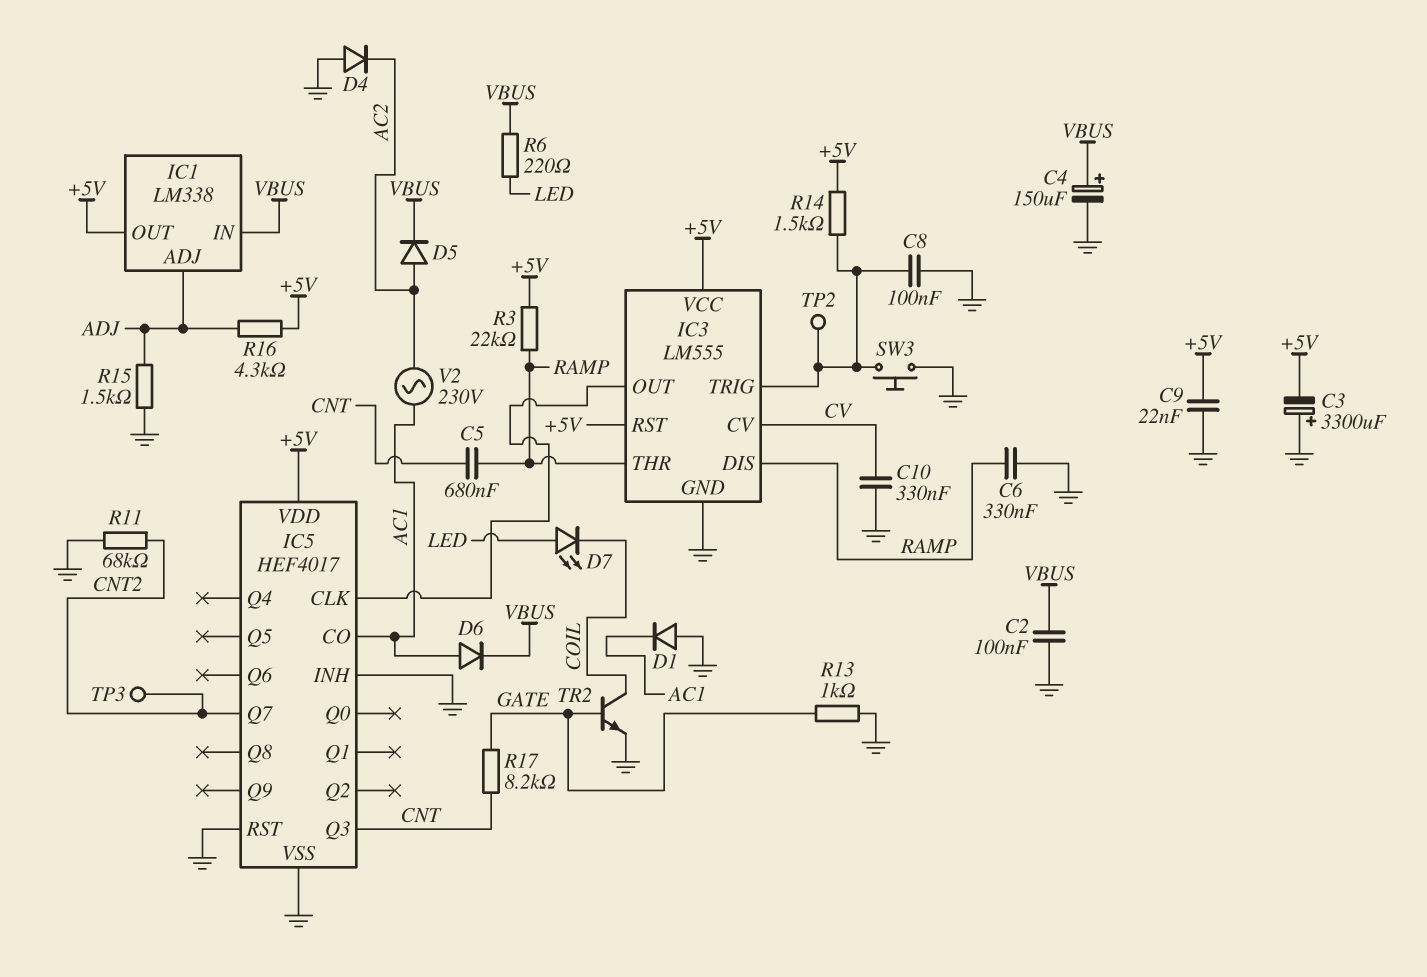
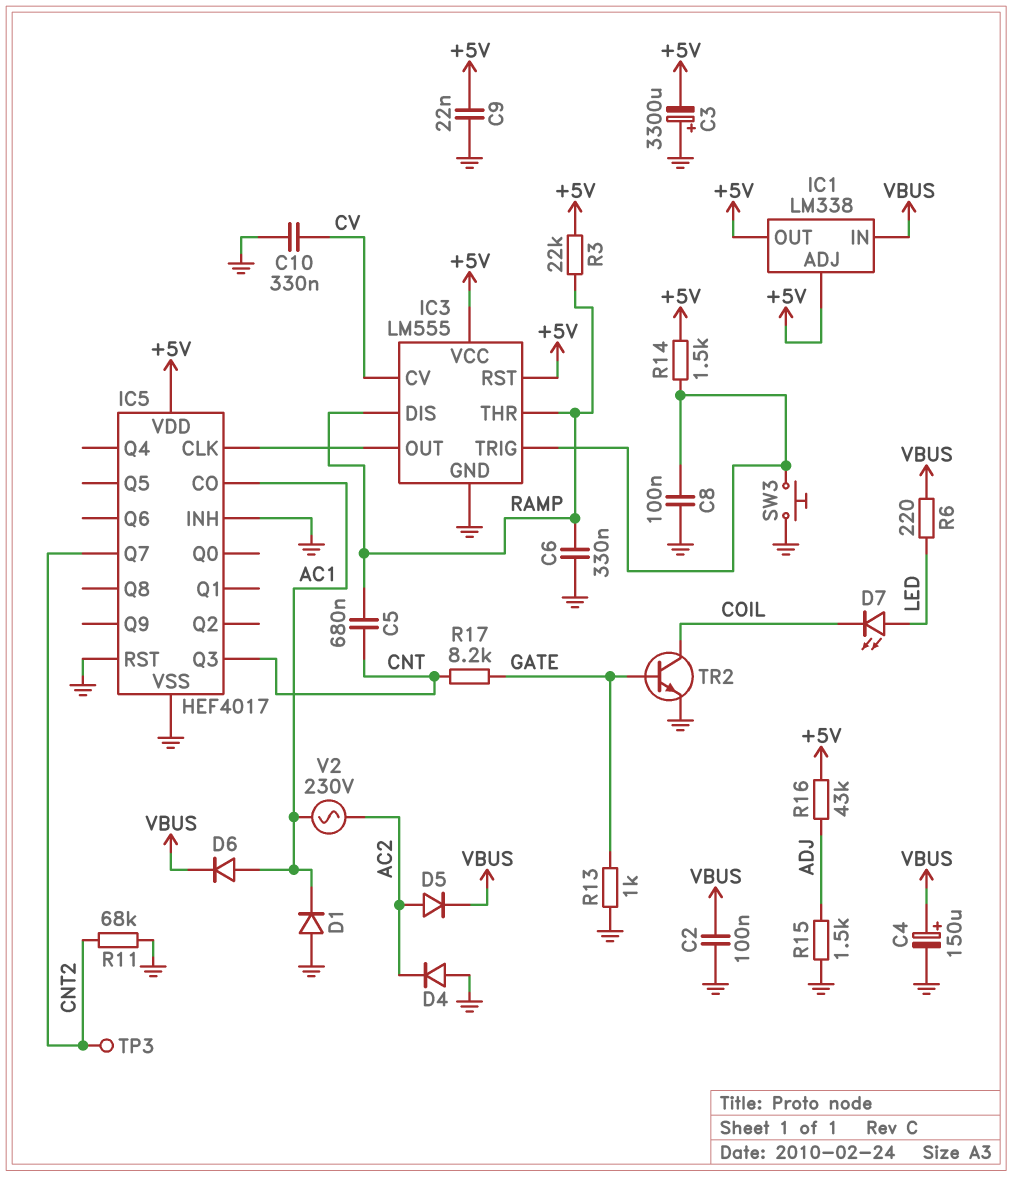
IC1 pin ADJ: ADJ -> +5V
R16: 4.3k (+5V, ADJ) -> 43k (+5V, ADJ)
TP2: test point (IC3/TRIG) -> none

